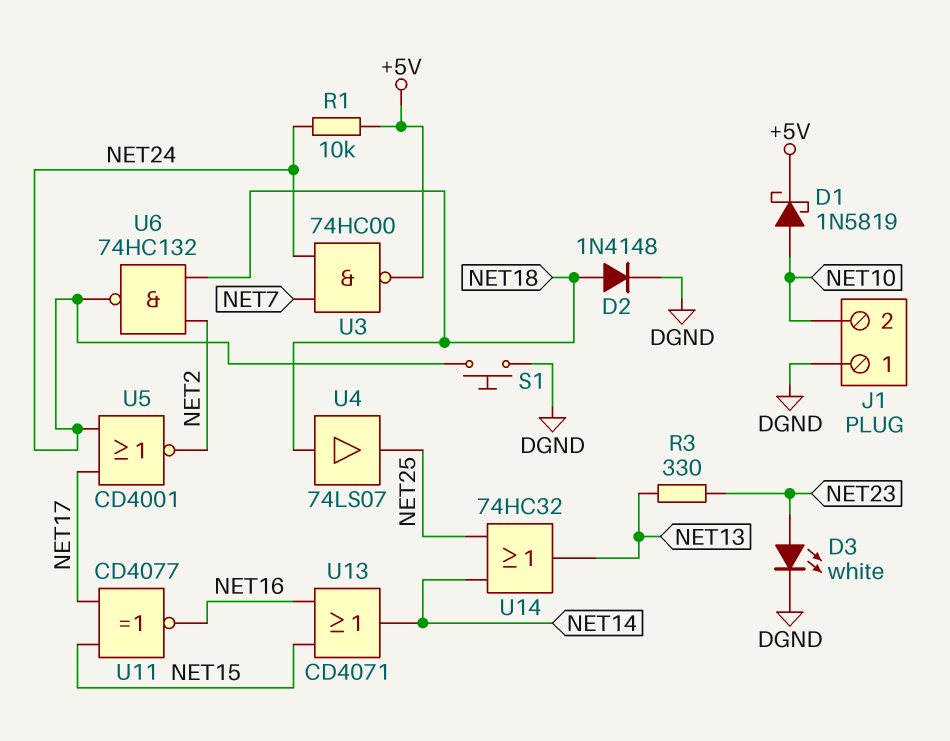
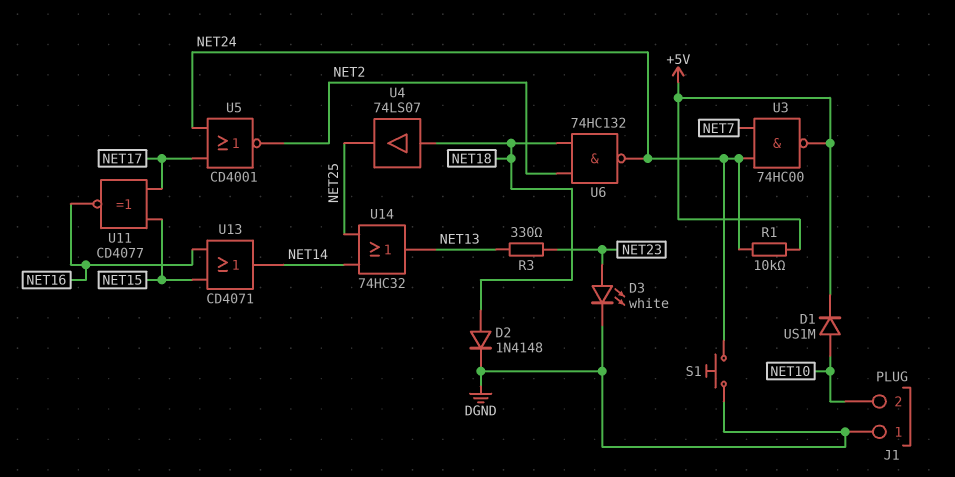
D1: schottky 1N5819 (A NET10, K +5V) -> diode US1M (A NET10, K +5V)

